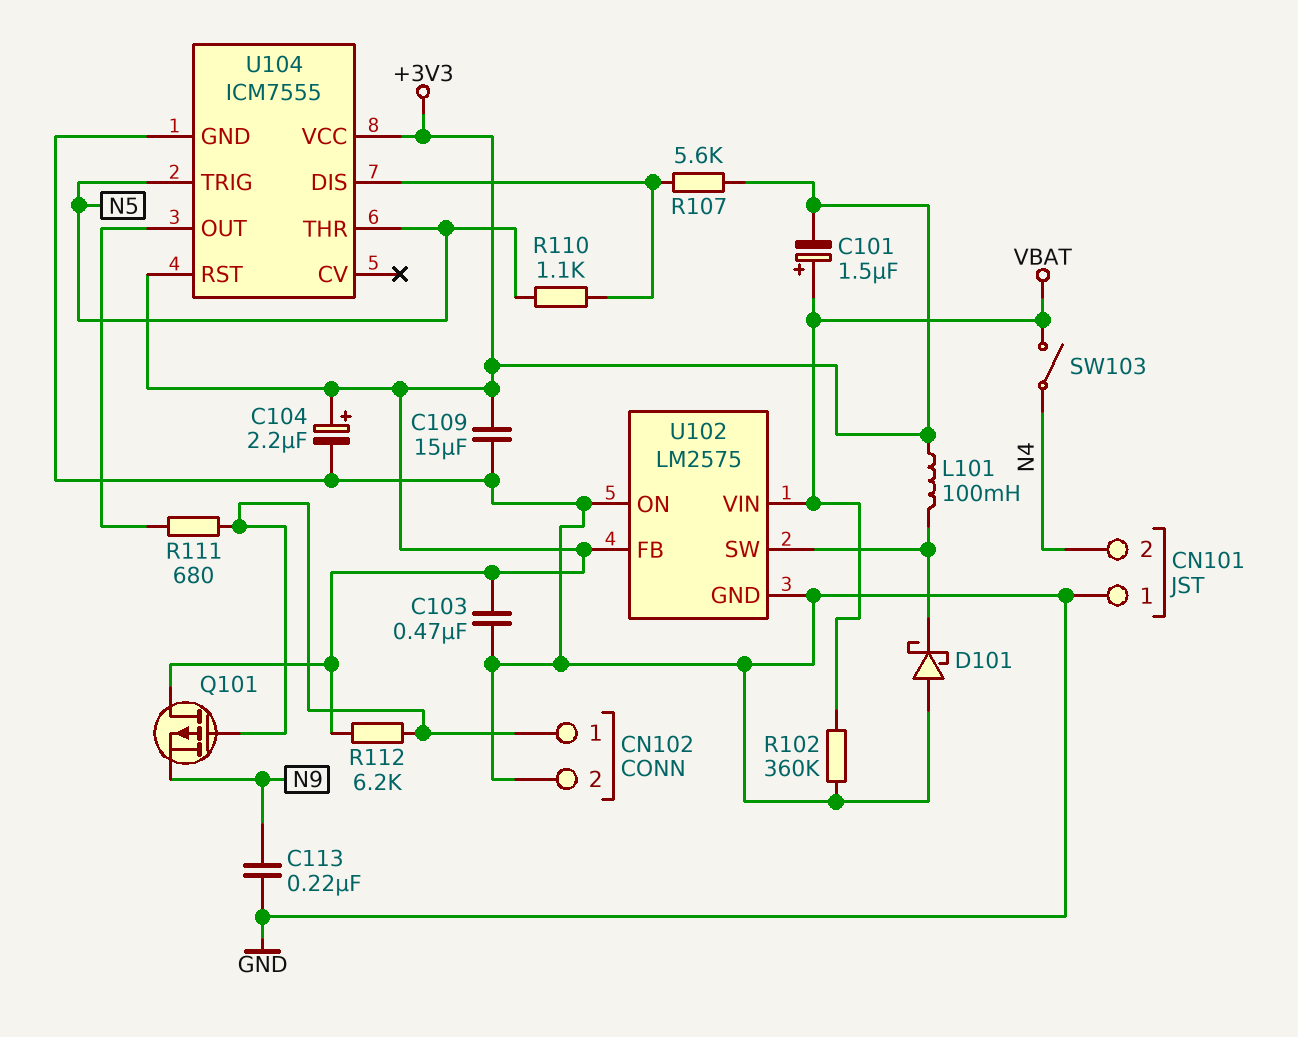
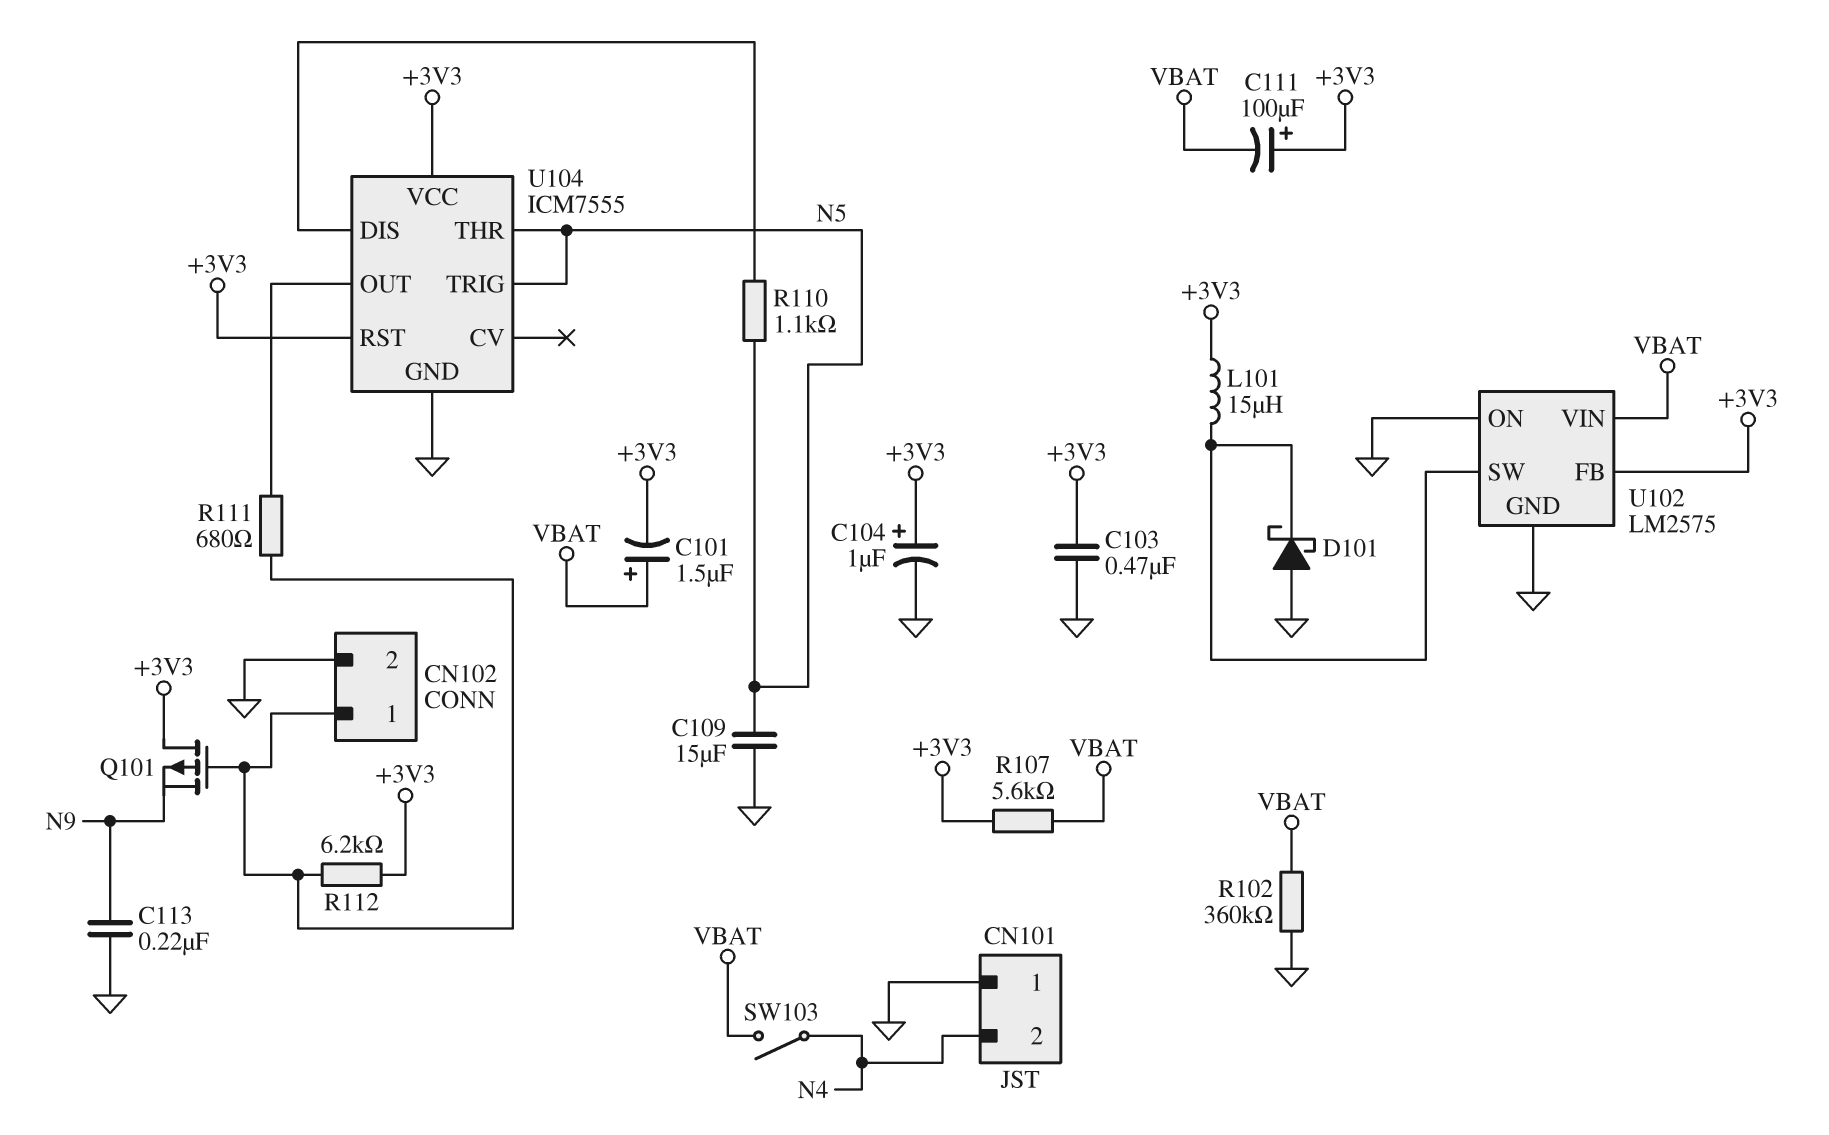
C104: 2.2uF (plus +3V3, minus GND) -> 1uF (plus +3V3, minus GND)
C109: 15uF (+3V3, GND) -> 15uF (GND, N5)
C111: none -> 100uF (plus +3V3, minus VBAT)
L101: 100mH (+3V3, U102/SW) -> 15uH (+3V3, U102/SW)
R107: 5.6k (+3V3, U104/DIS) -> 5.6k (+3V3, VBAT)

